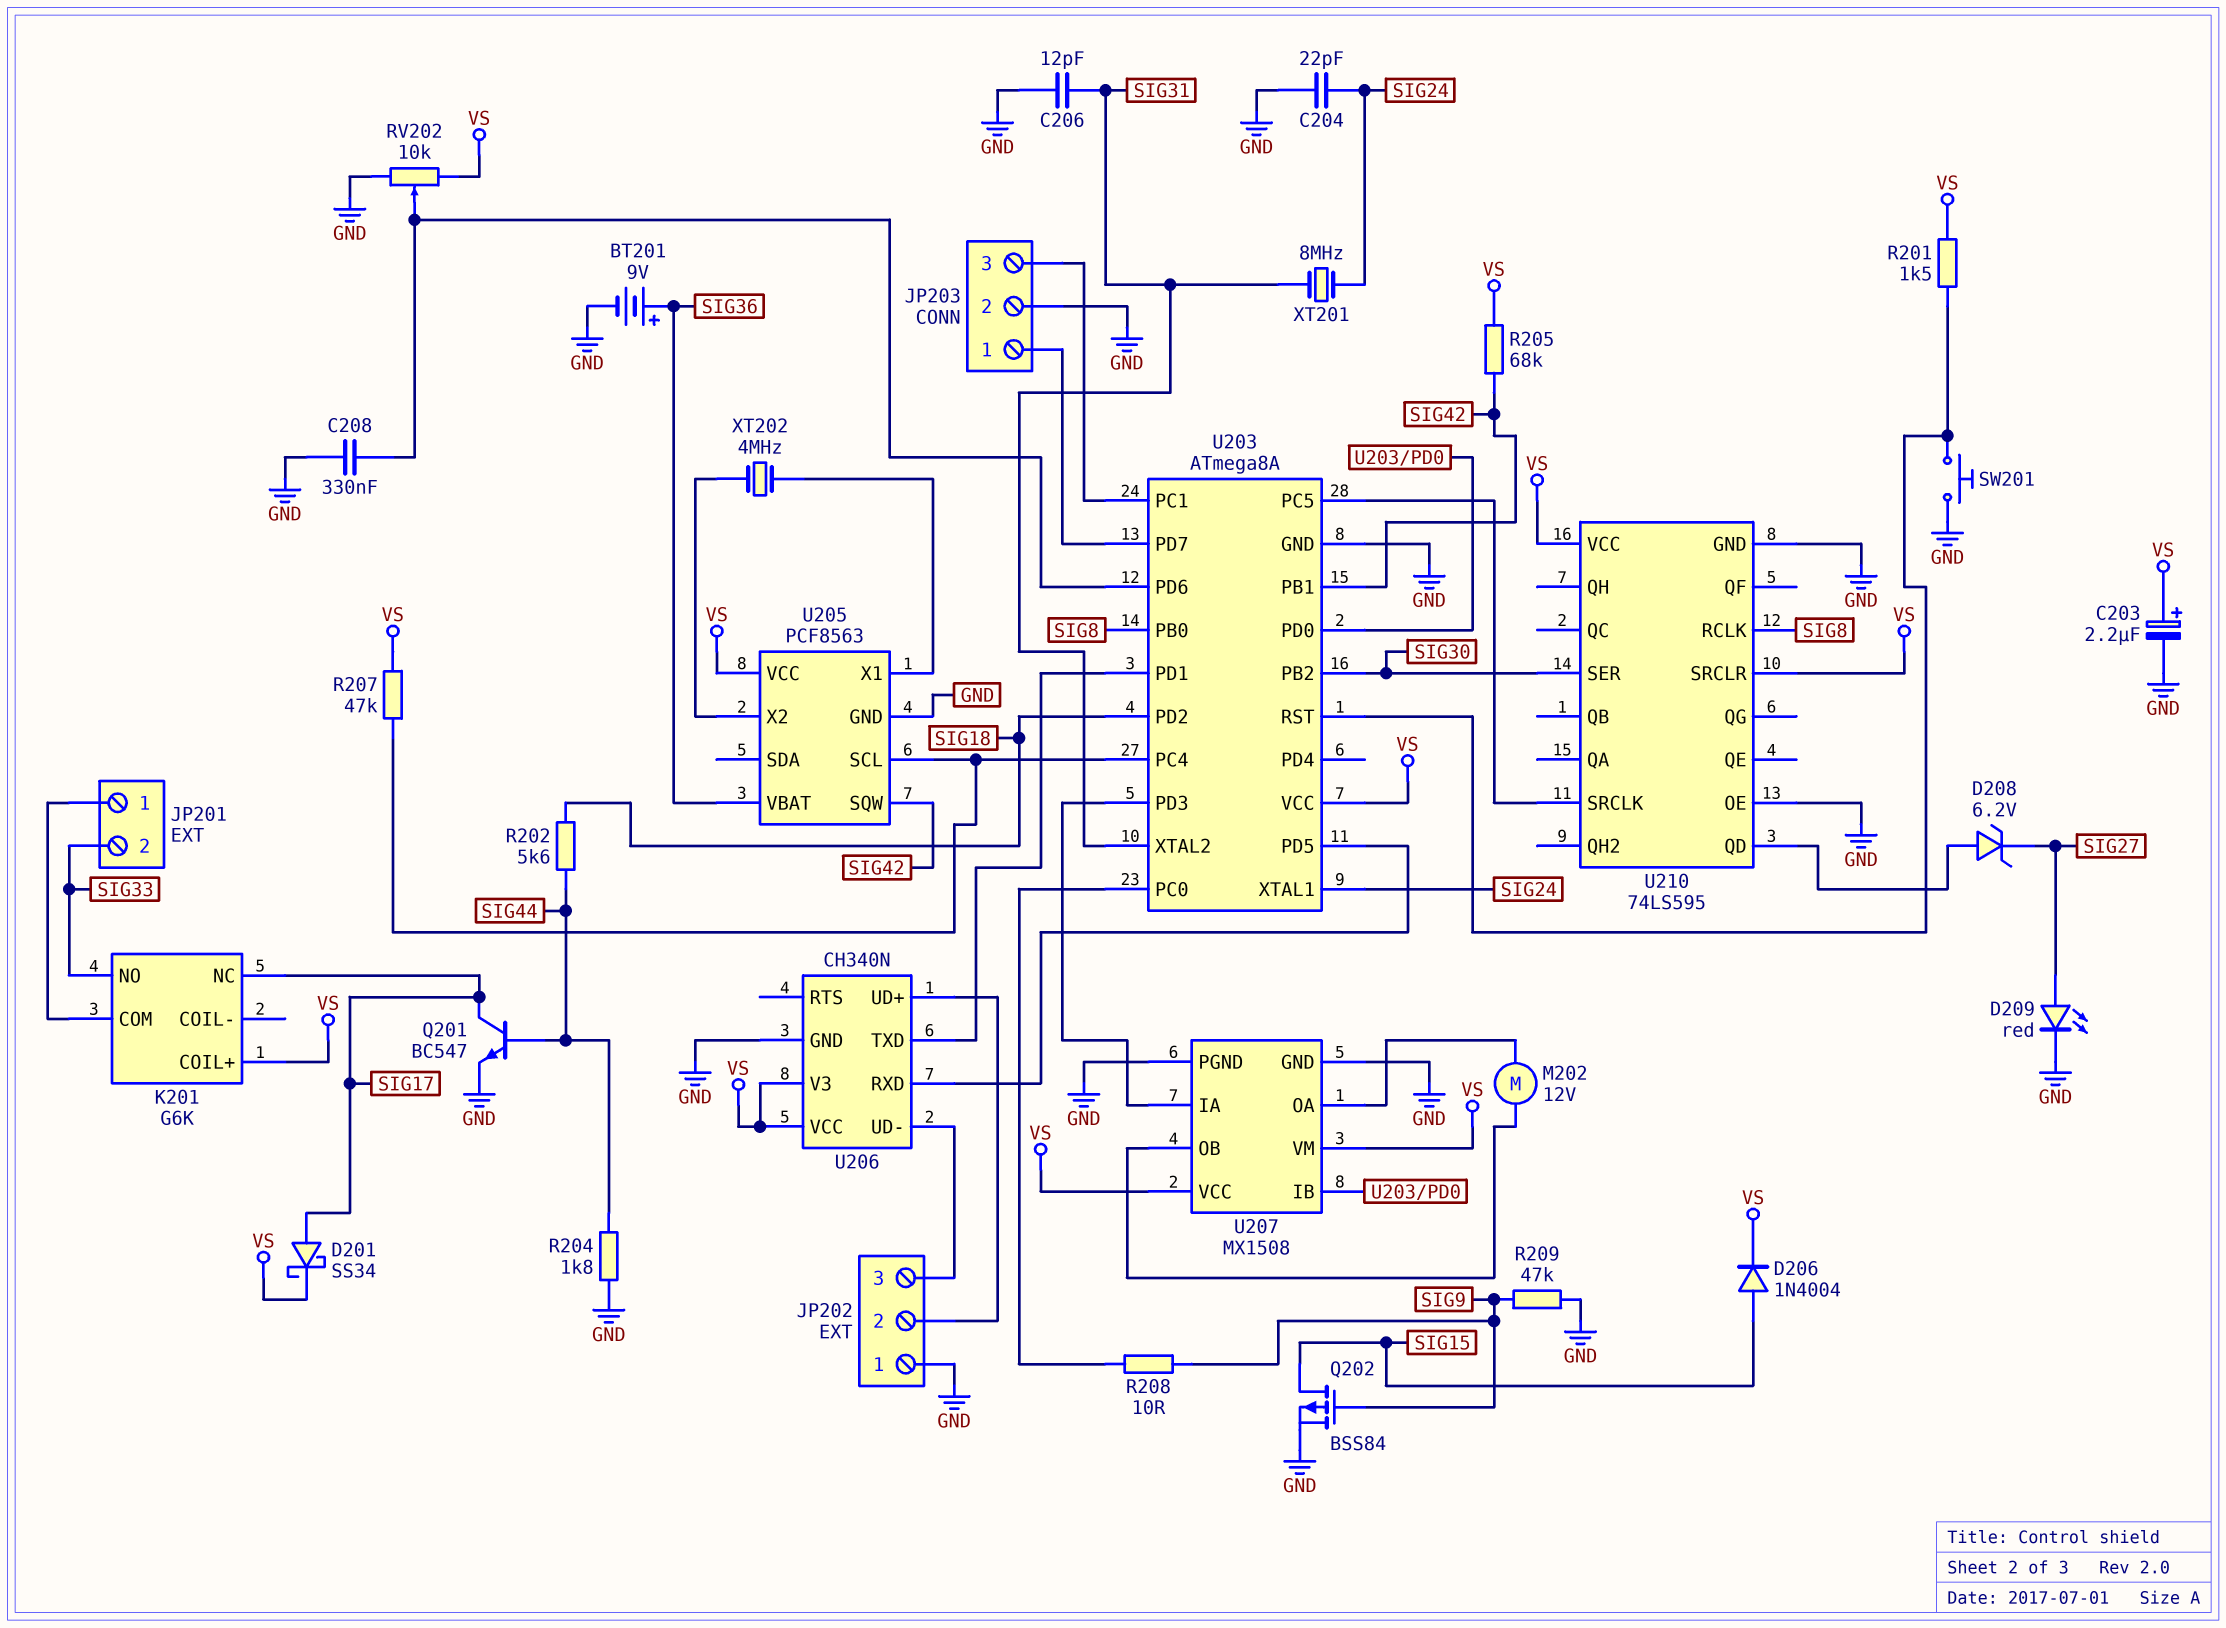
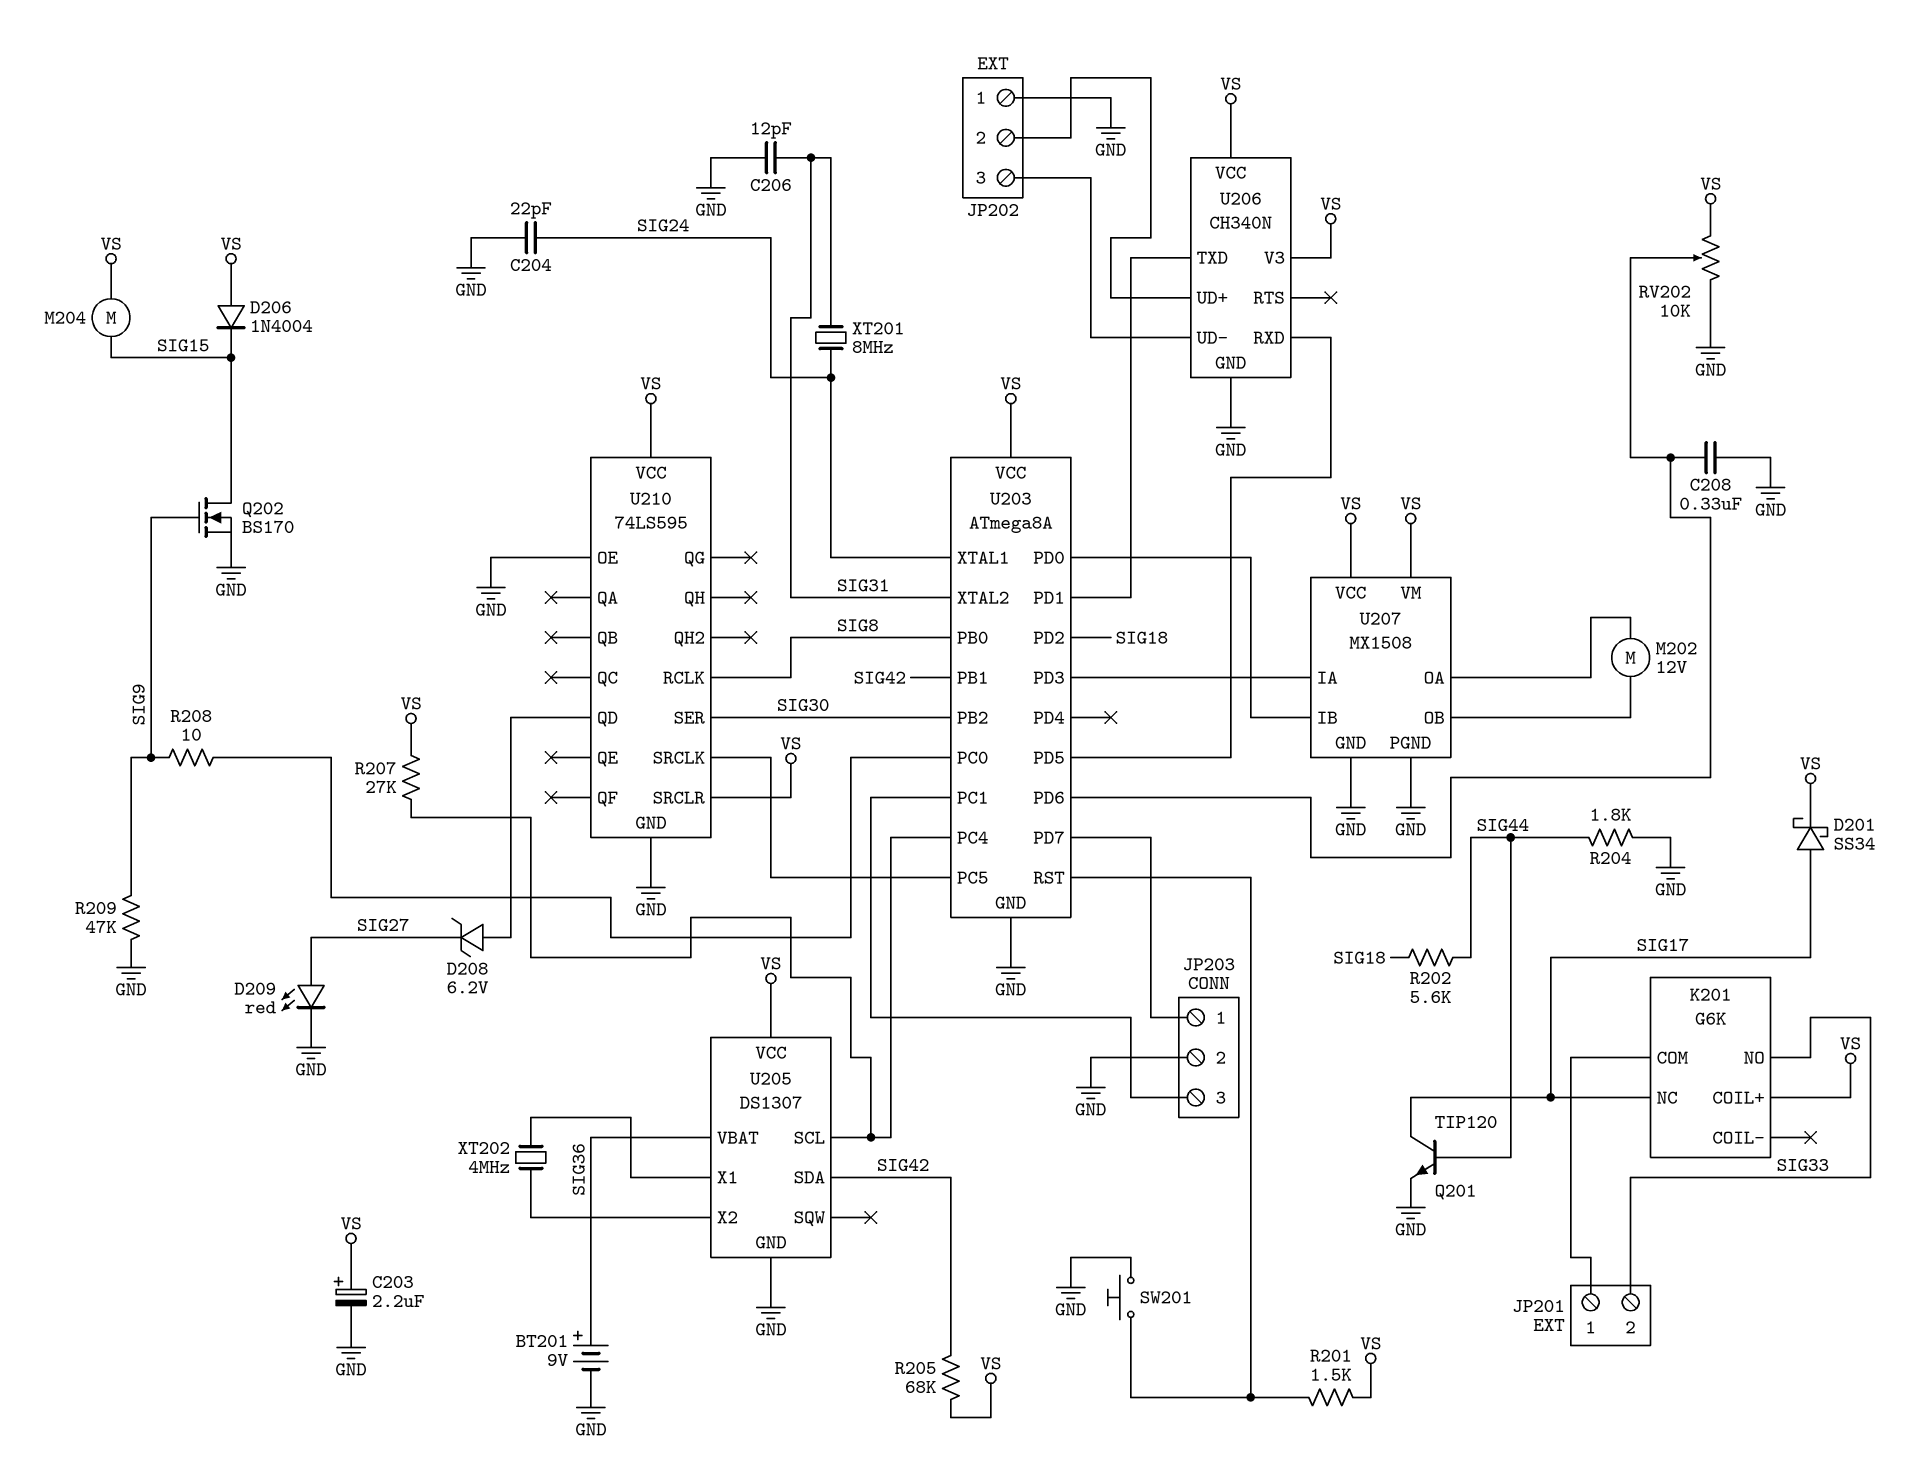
D206: diode 1N4004 (A SIG15, K VS) -> diode 1N4004 (A VS, K SIG15)
M204: none -> motor (SIG15, VS)
Q201: NPN BC547 (B SIG44, C SIG17, E GND) -> NPN TIP120 (B SIG44, C SIG17, E GND)
Q202: PMOS BSS84 (G SIG9, D SIG15, S GND) -> NMOS BS170 (G SIG9, D SIG15, S GND)
R207: 47k (U203/PC4, VS) -> 27k (U203/PC4, VS)
U205: PCF8563 -> DS1307
U205 pin SDA: none -> SIG42
U205 pin SQW: SIG42 -> none

